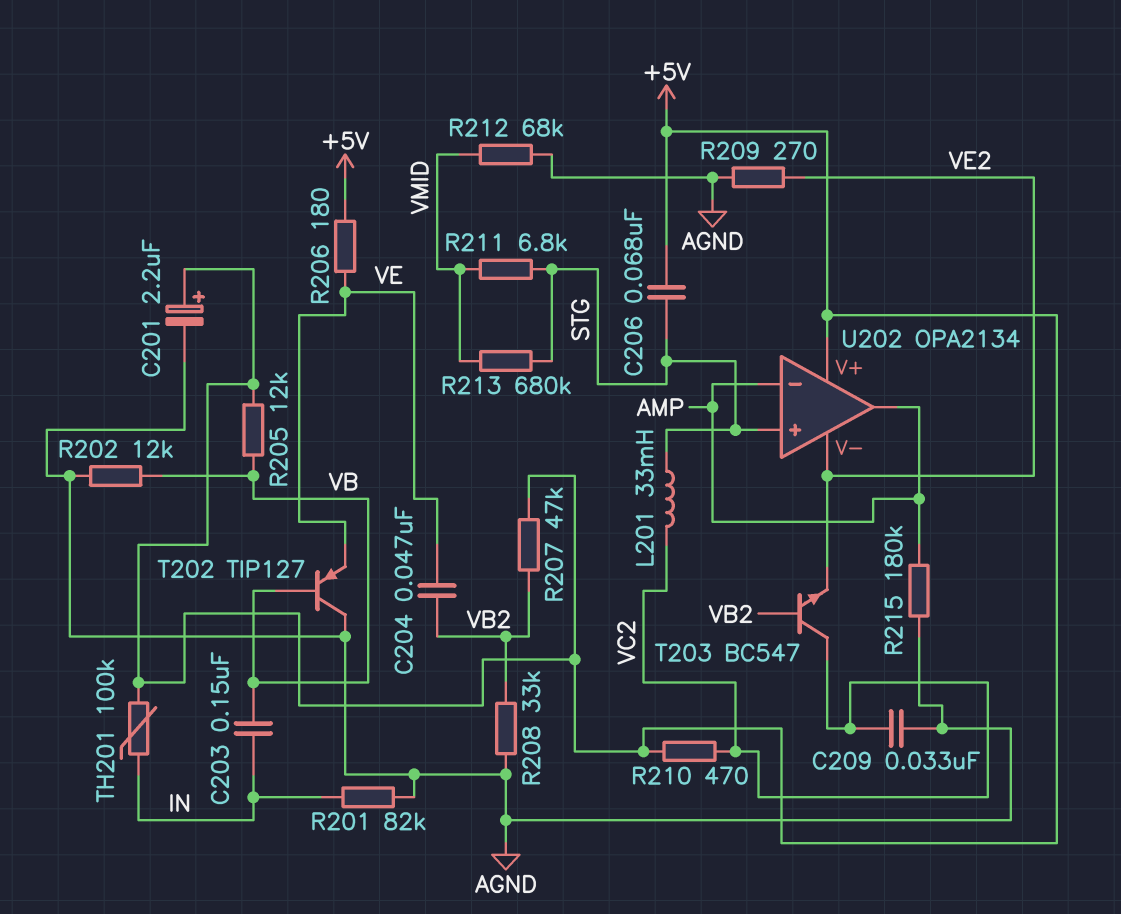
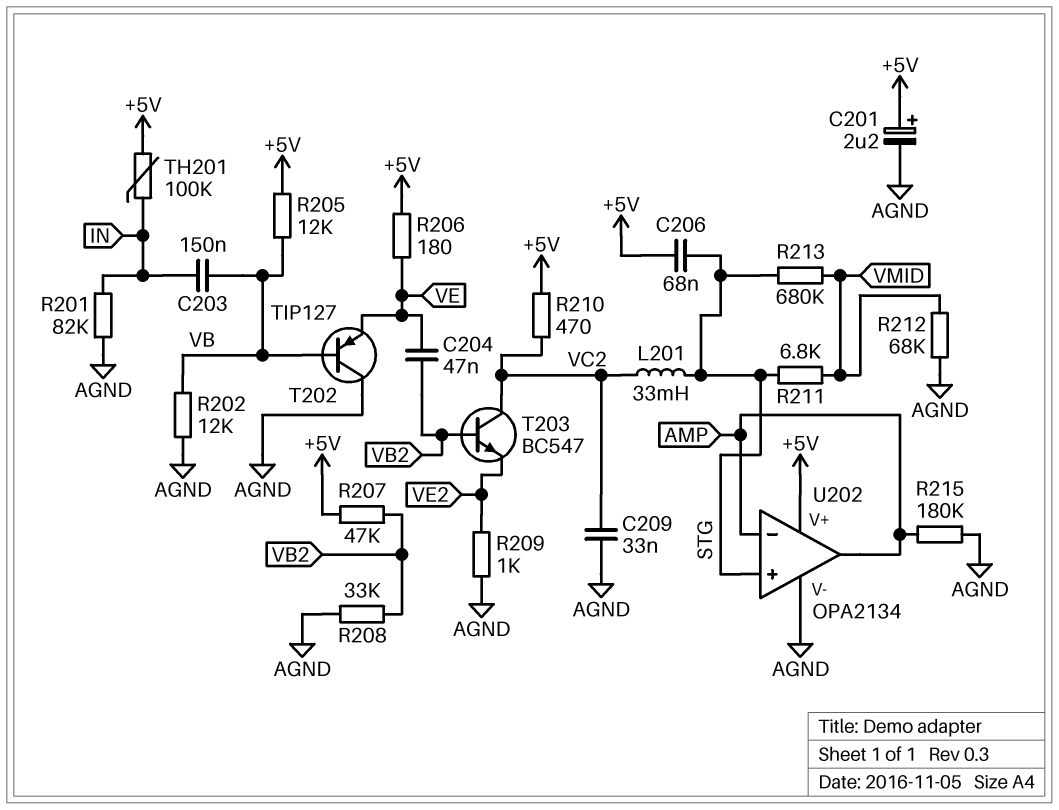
R209: 270 (AGND, VE2) -> 1k (AGND, VE2)
U202 pin V-: VE2 -> AGND

